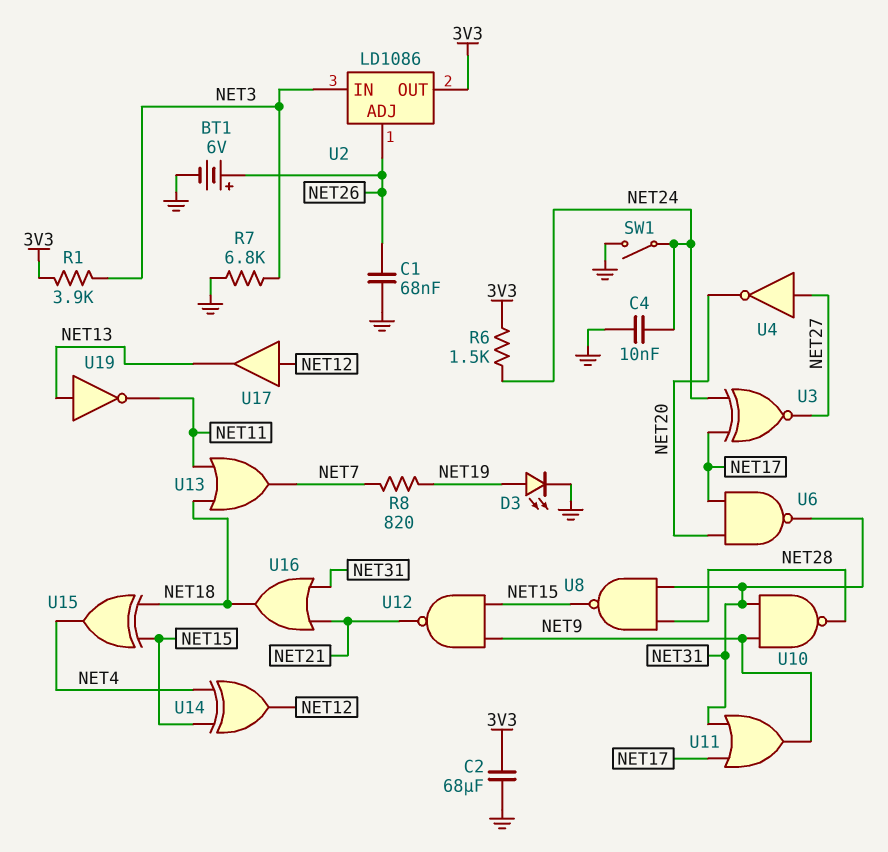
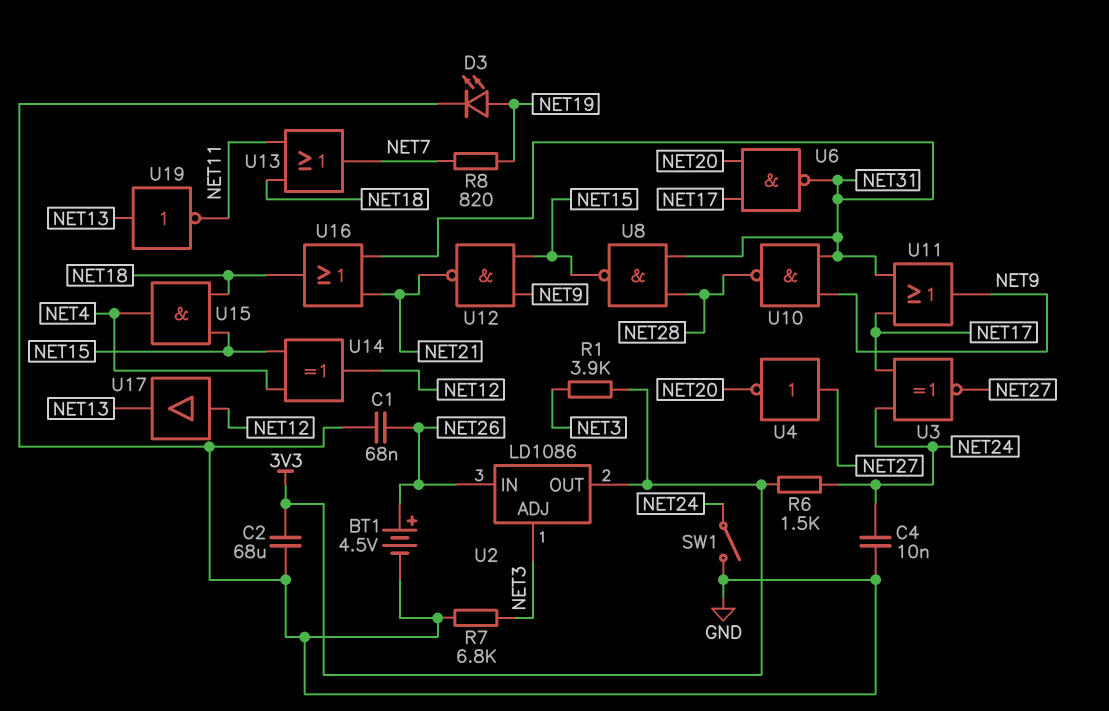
BT1: 6V (plus NET26, minus GND) -> 4.5V (plus NET26, minus GND)
U2 pin ADJ: NET26 -> NET3
U2 pin IN: NET3 -> NET26
U15: XOR (in NET15, in NET18, out NET4) -> AND (in NET15, in NET18, out NET4)

